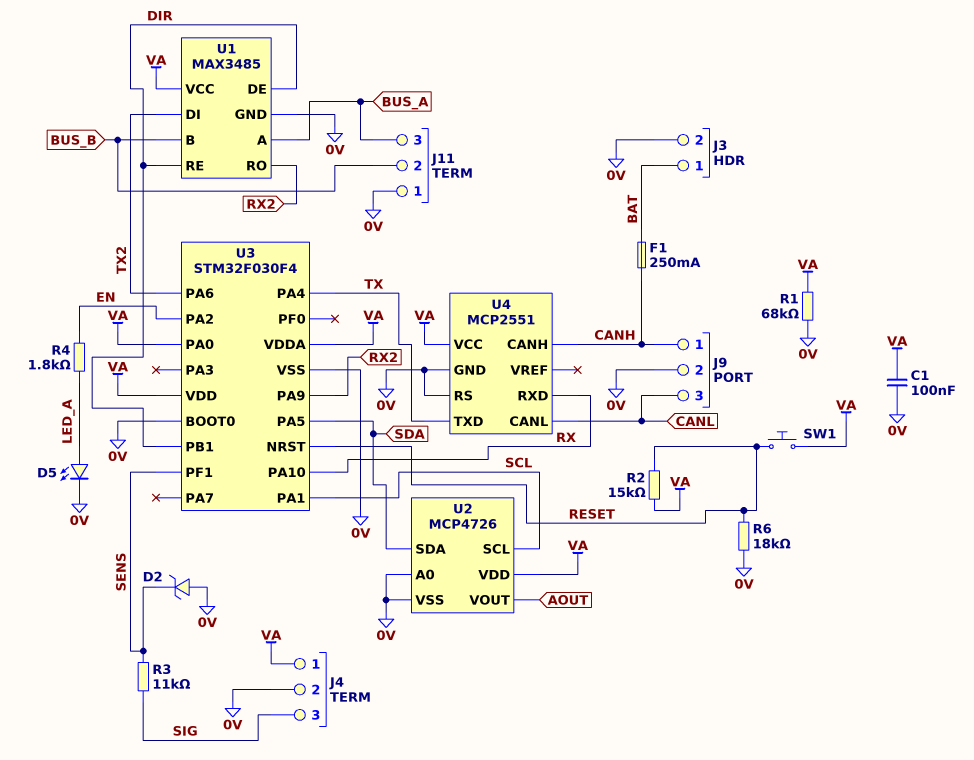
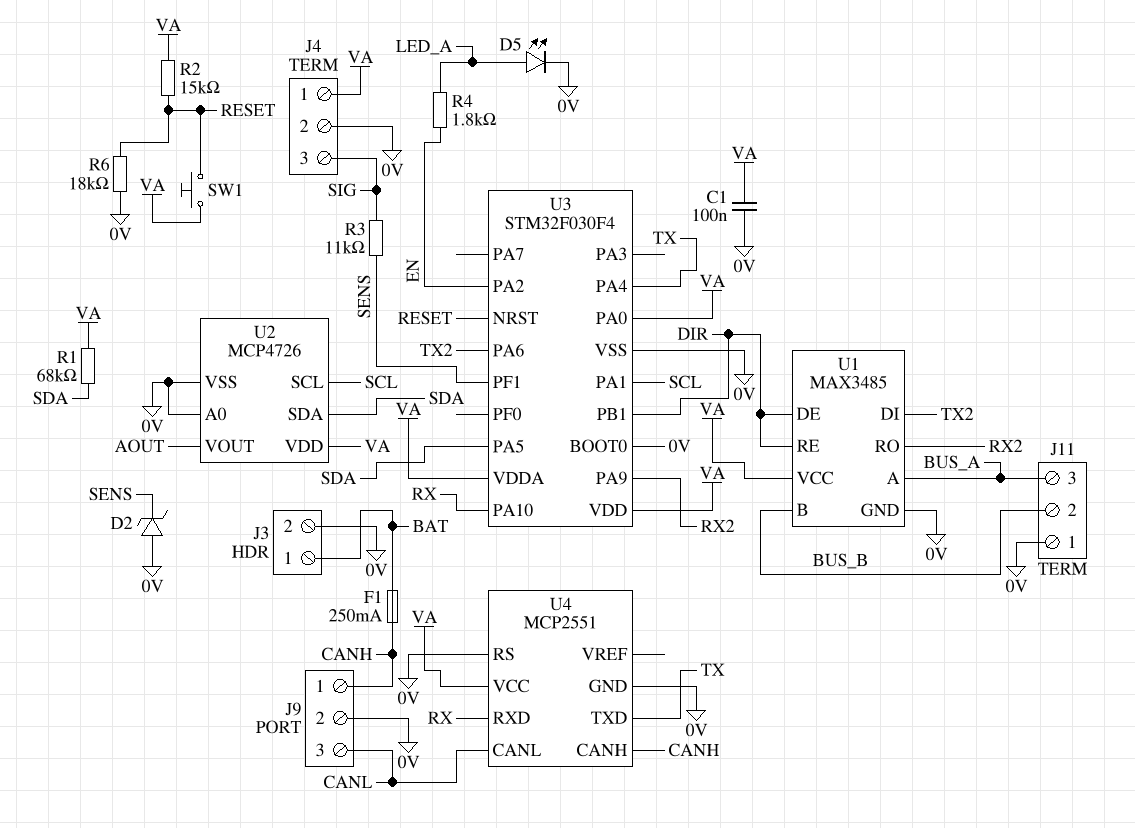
R1: 68k (0V, VA) -> 68k (SDA, VA)

